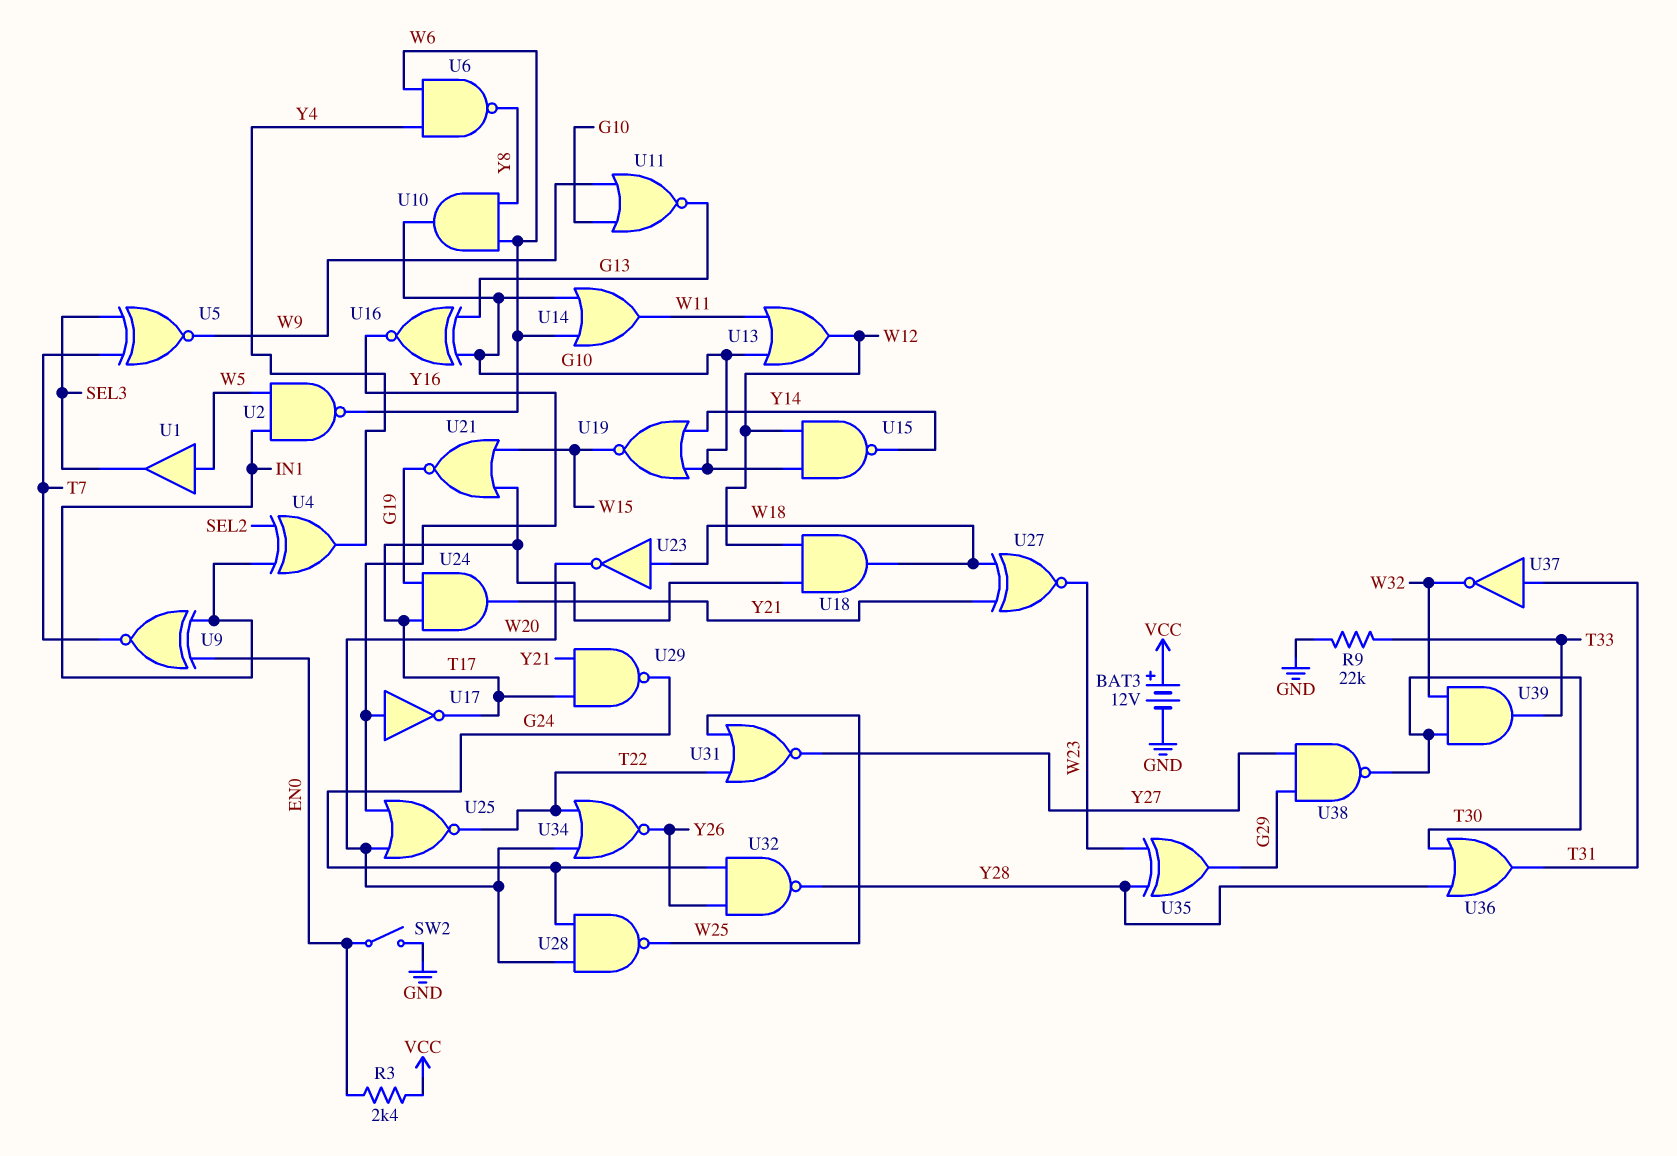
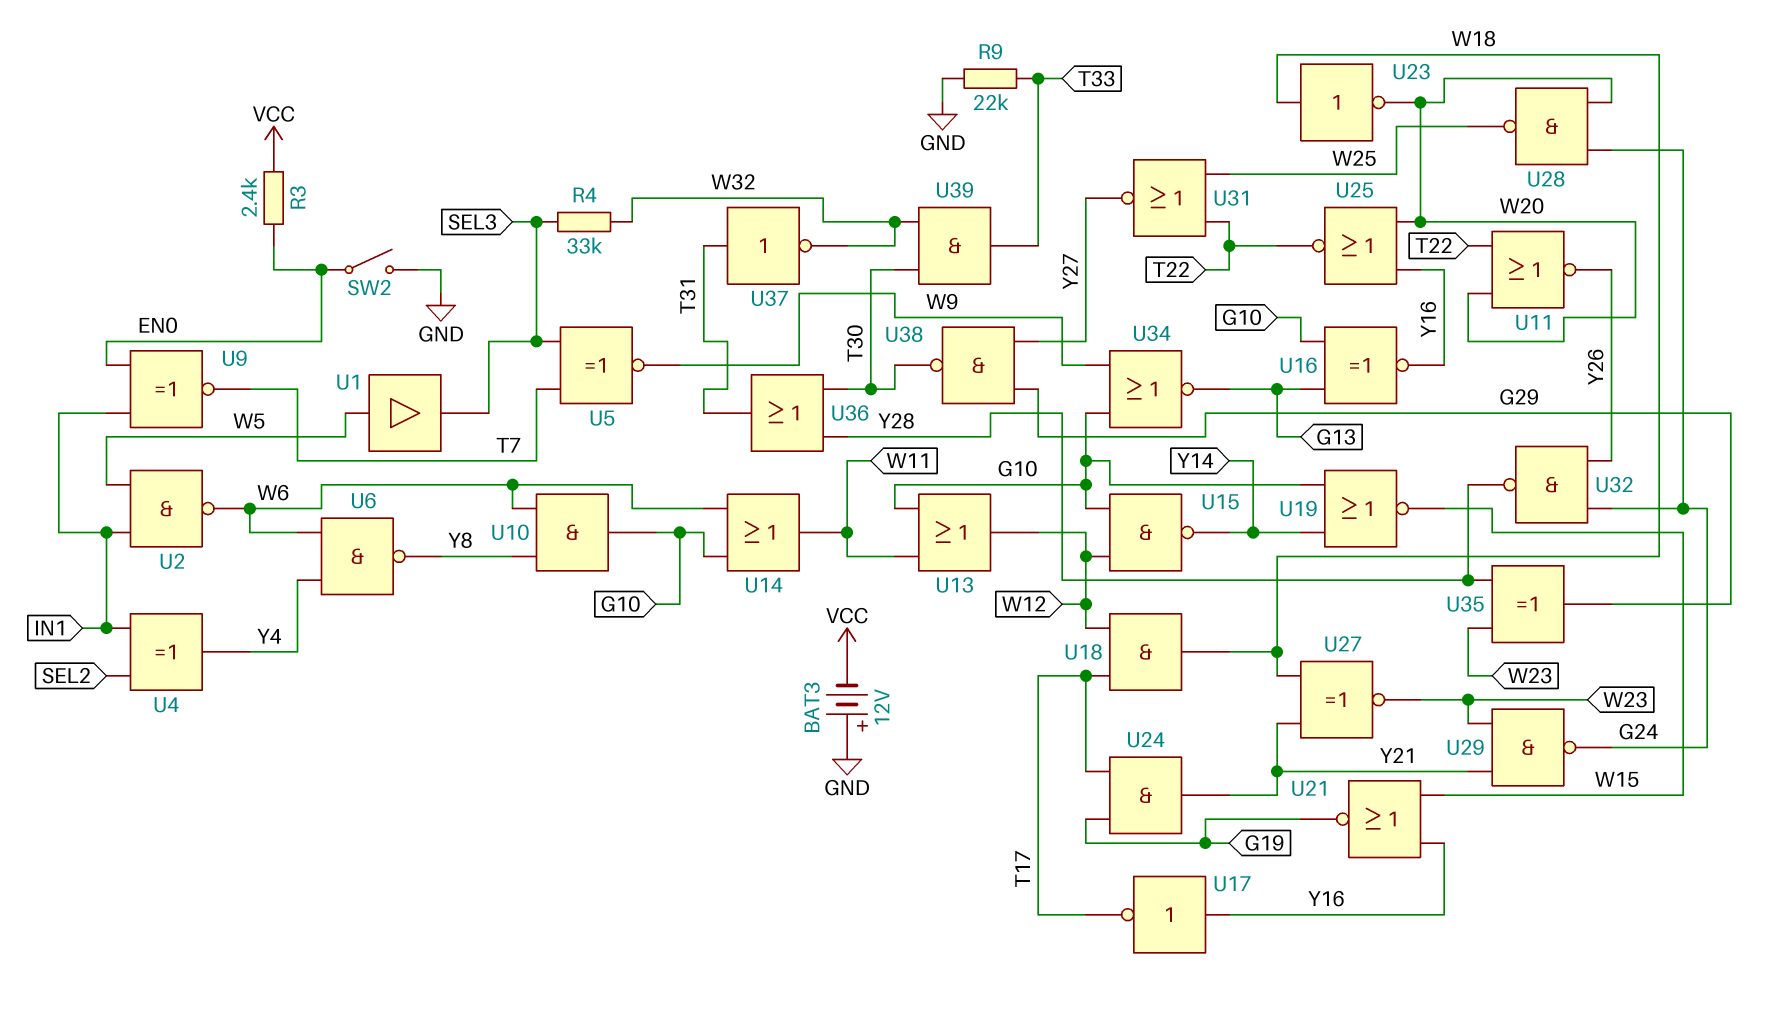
BAT3: 12V (plus VCC, minus GND) -> 12V (plus GND, minus VCC)
R4: none -> 33k (SEL3, W32)
U11: NOR (in G10, in W9, out G13) -> NOR (in T22, in W20, out Y26)
U21: NOR (in T17, in W15, out G19) -> NOR (in W15, in Y16, out G19)
U29: NAND (in T17, in Y21, out G24) -> NAND (in W23, in Y21, out G24)
U34: NOR (in T22, in W20, out Y26) -> NOR (in G10, in W9, out G13)

